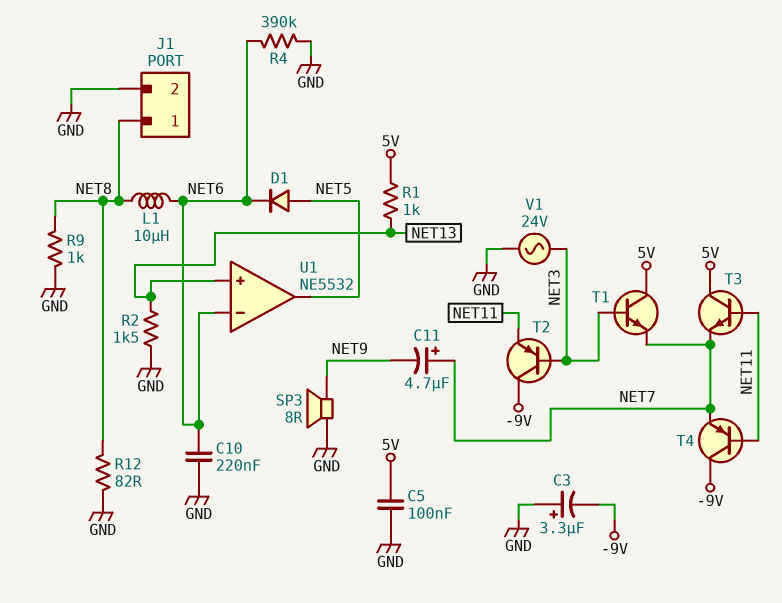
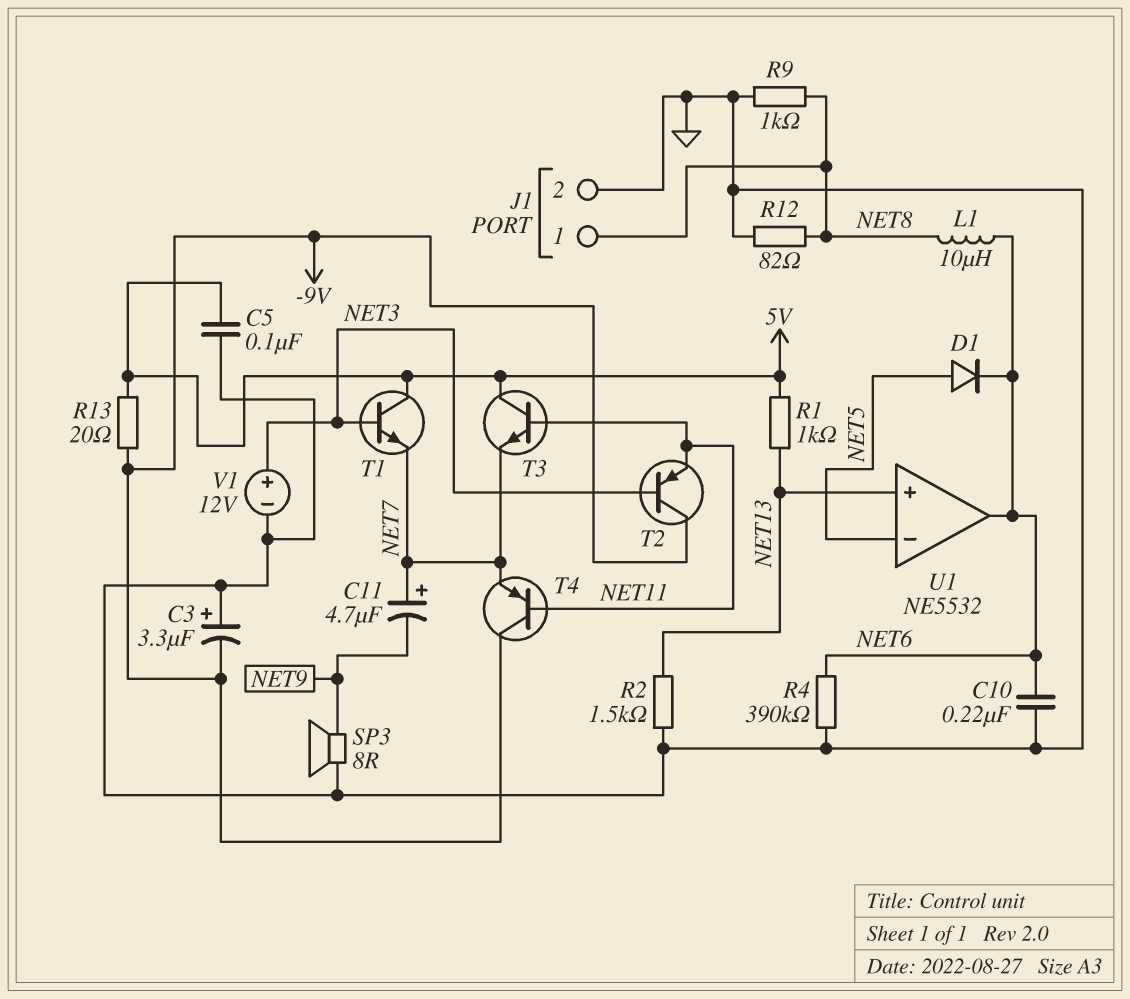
R13: none -> 20 (-9V, 5V)
U1 pin in-: NET6 -> NET5
U1 pin out: NET5 -> NET6
V1: AC 24V (GND, NET3) -> 12V (plus NET3, minus GND)

